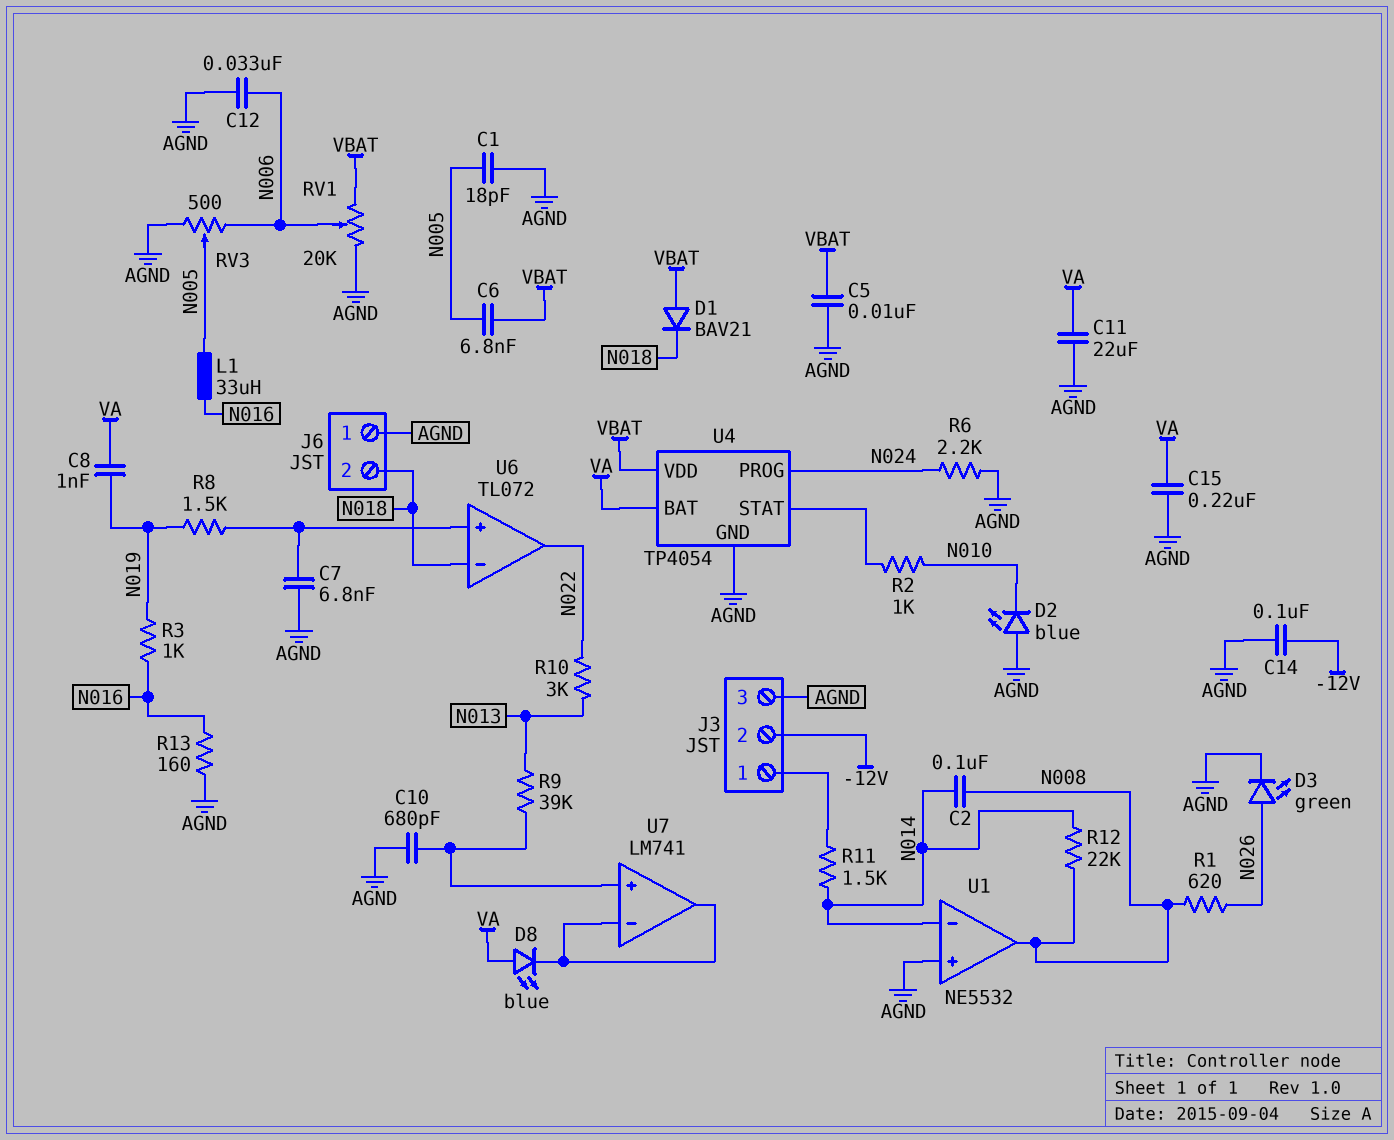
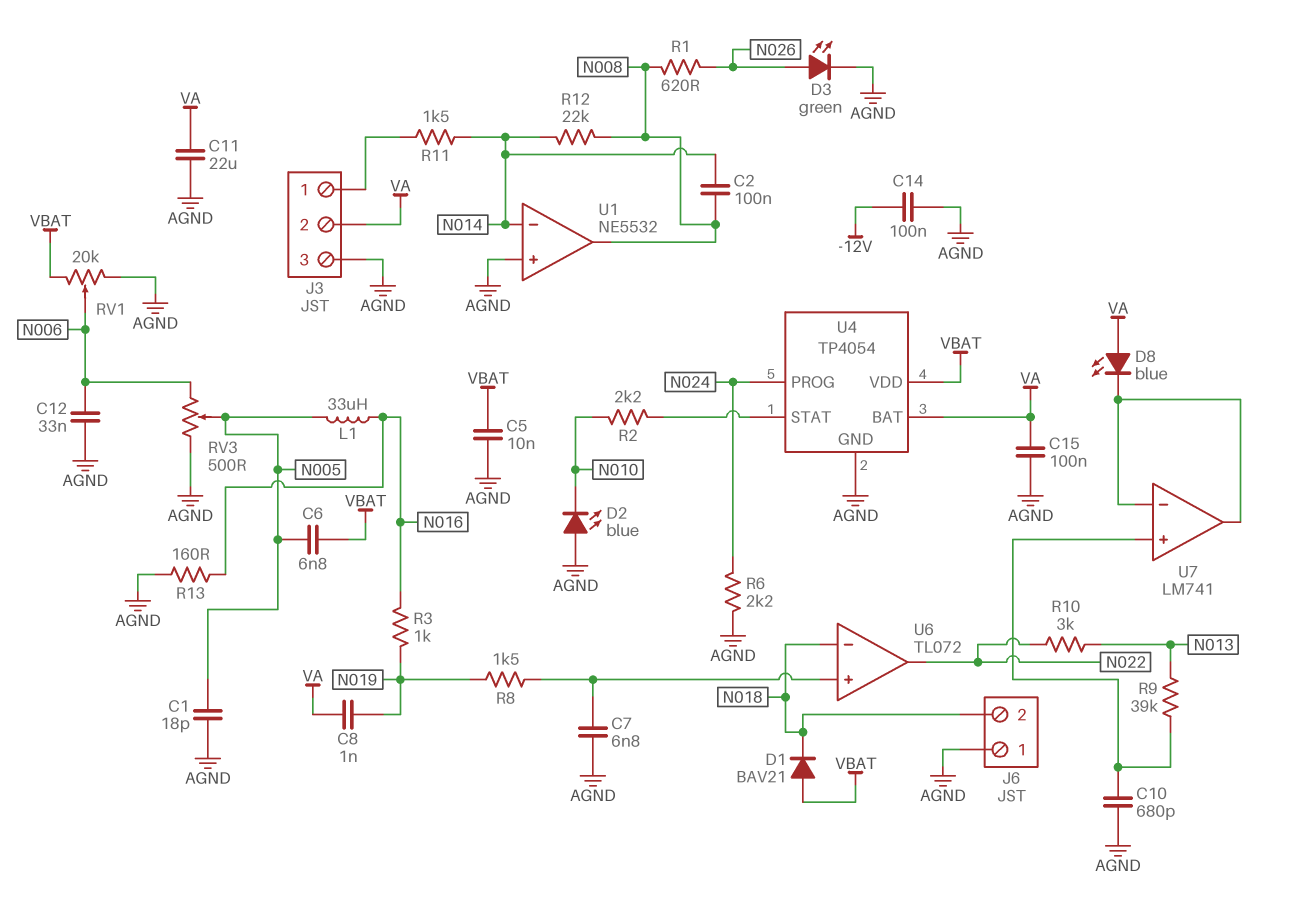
C15: 220nF (AGND, VA) -> 100nF (AGND, VA)
J3 pin 2: -12V -> VA
R2: 1k (N010, U4/STAT) -> 2.2k (N010, U4/STAT)

